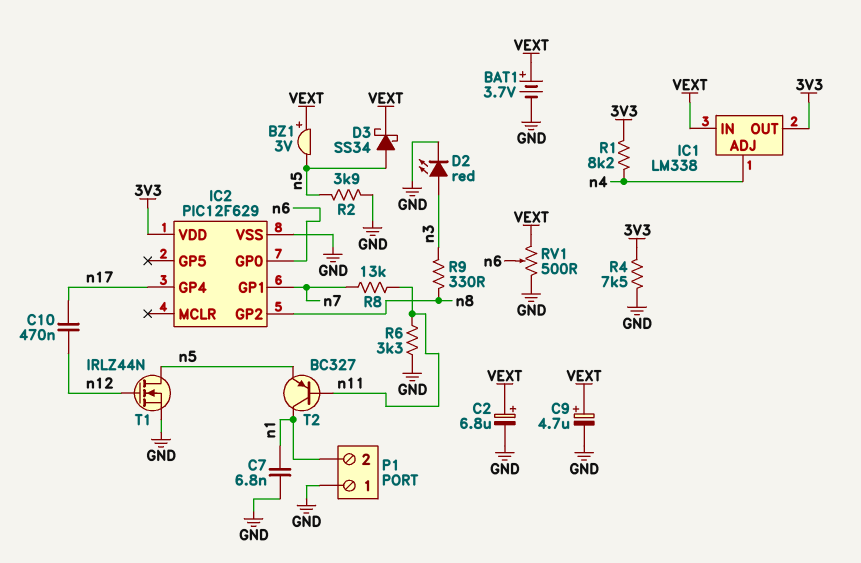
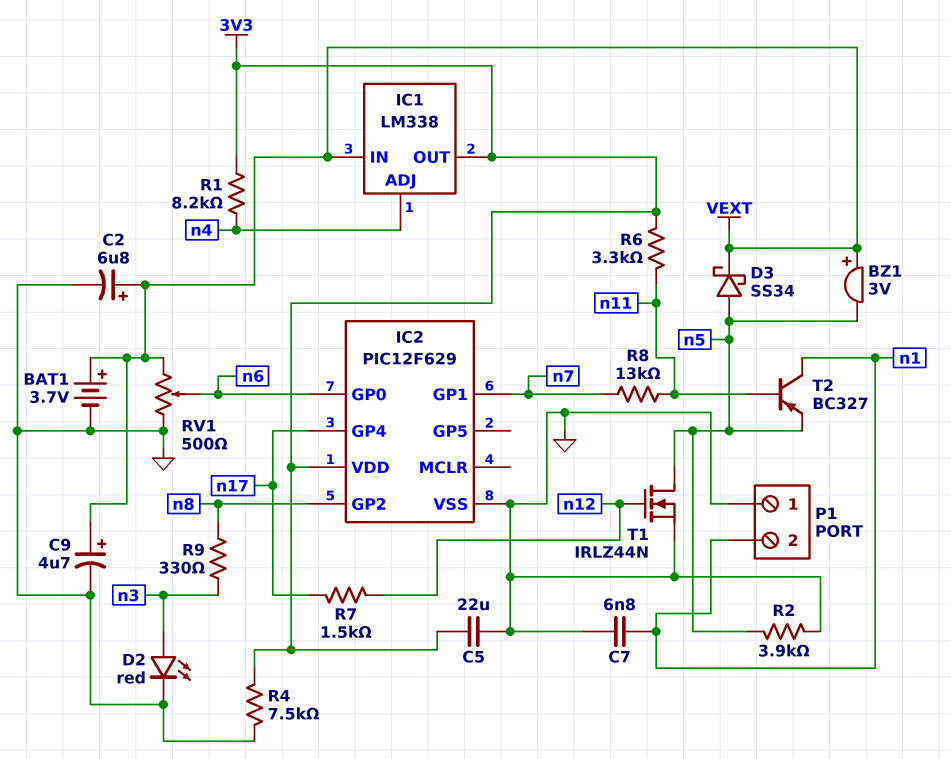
C5: none -> 22uF (3V3, GND)
C10: 470nF (n12, n17) -> none
R6: 3.3k (GND, n11) -> 3.3k (3V3, n11)
R7: none -> 1.5k (n12, n17)

